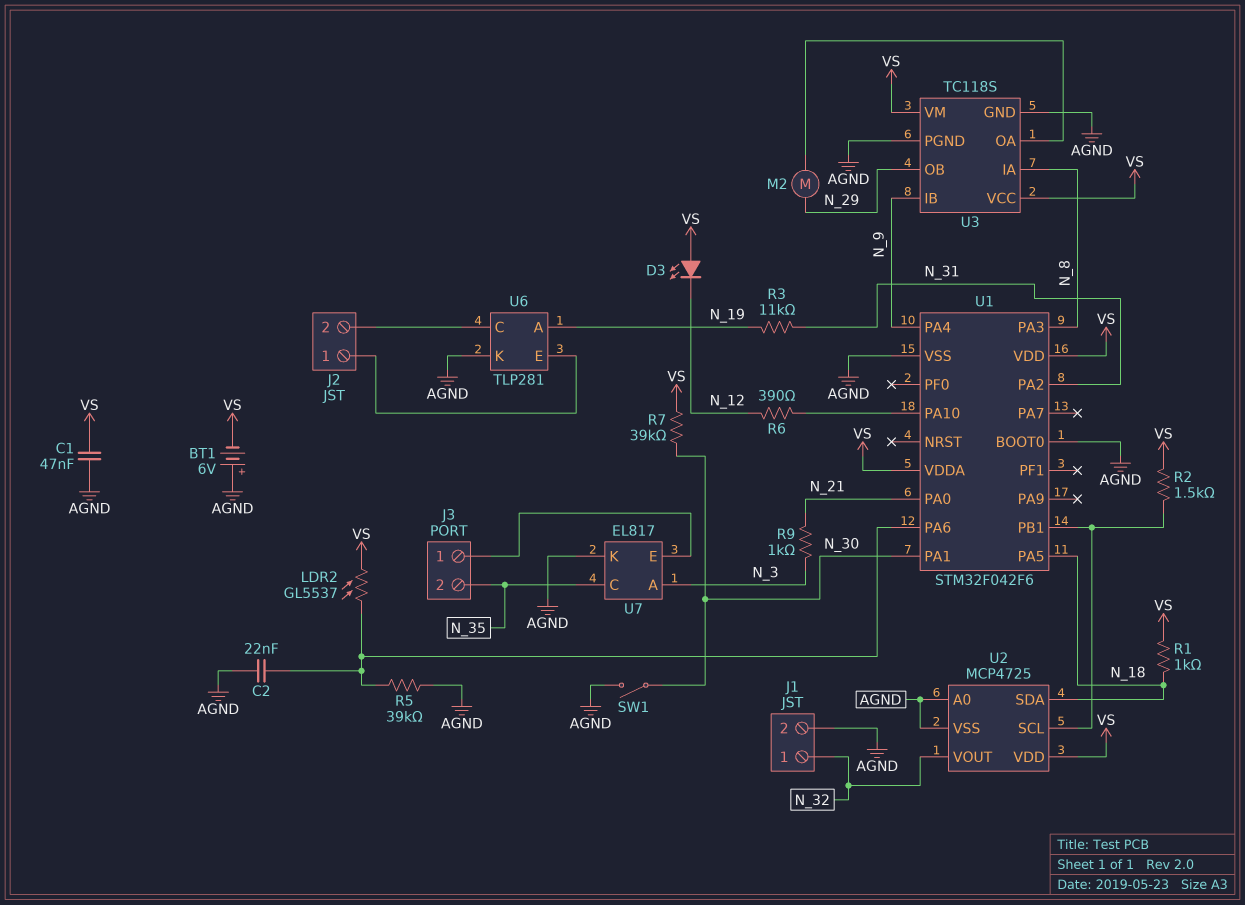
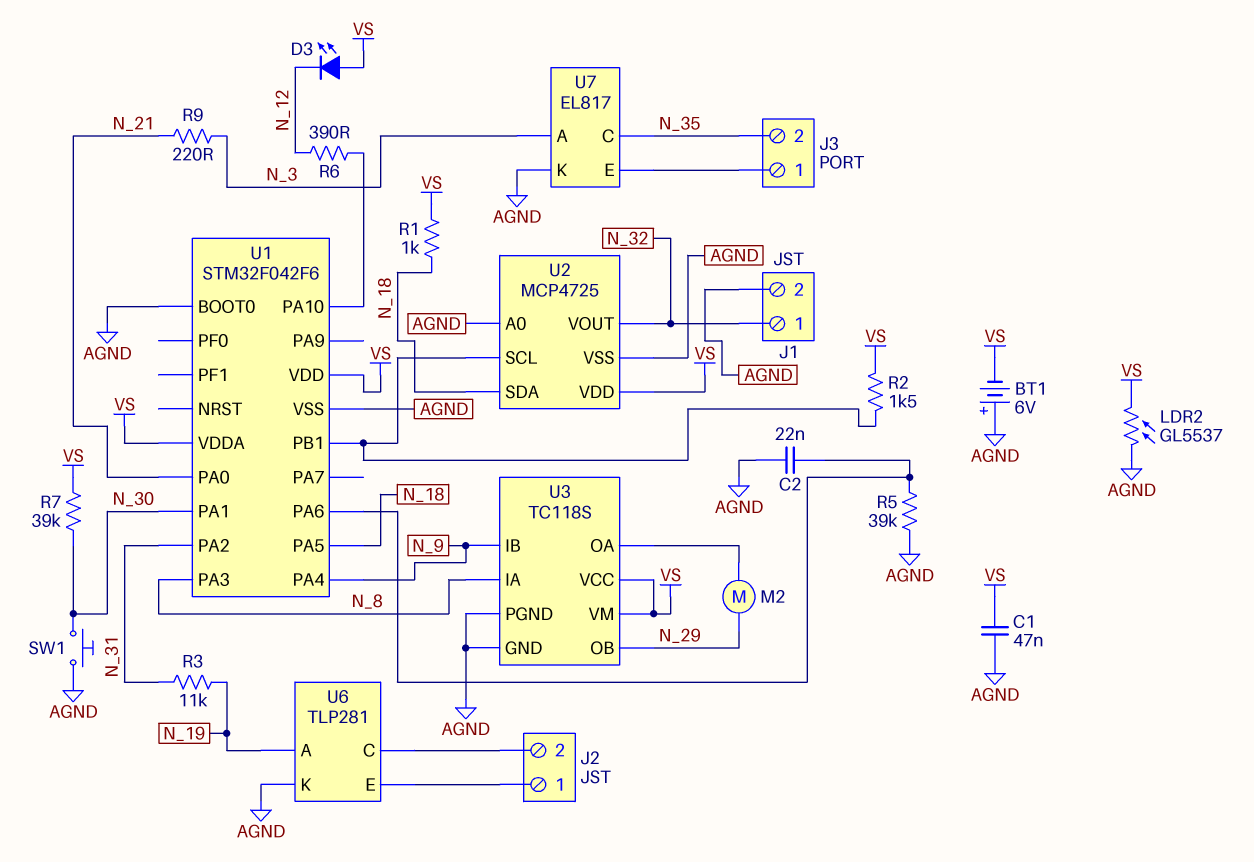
LDR2: GL5537 (U1/PA6, VS) -> GL5537 (AGND, VS)
R9: 1k (N_3, N_21) -> 220 (N_3, N_21)
SW1: switch (AGND, N_30) -> button (AGND, N_30)

